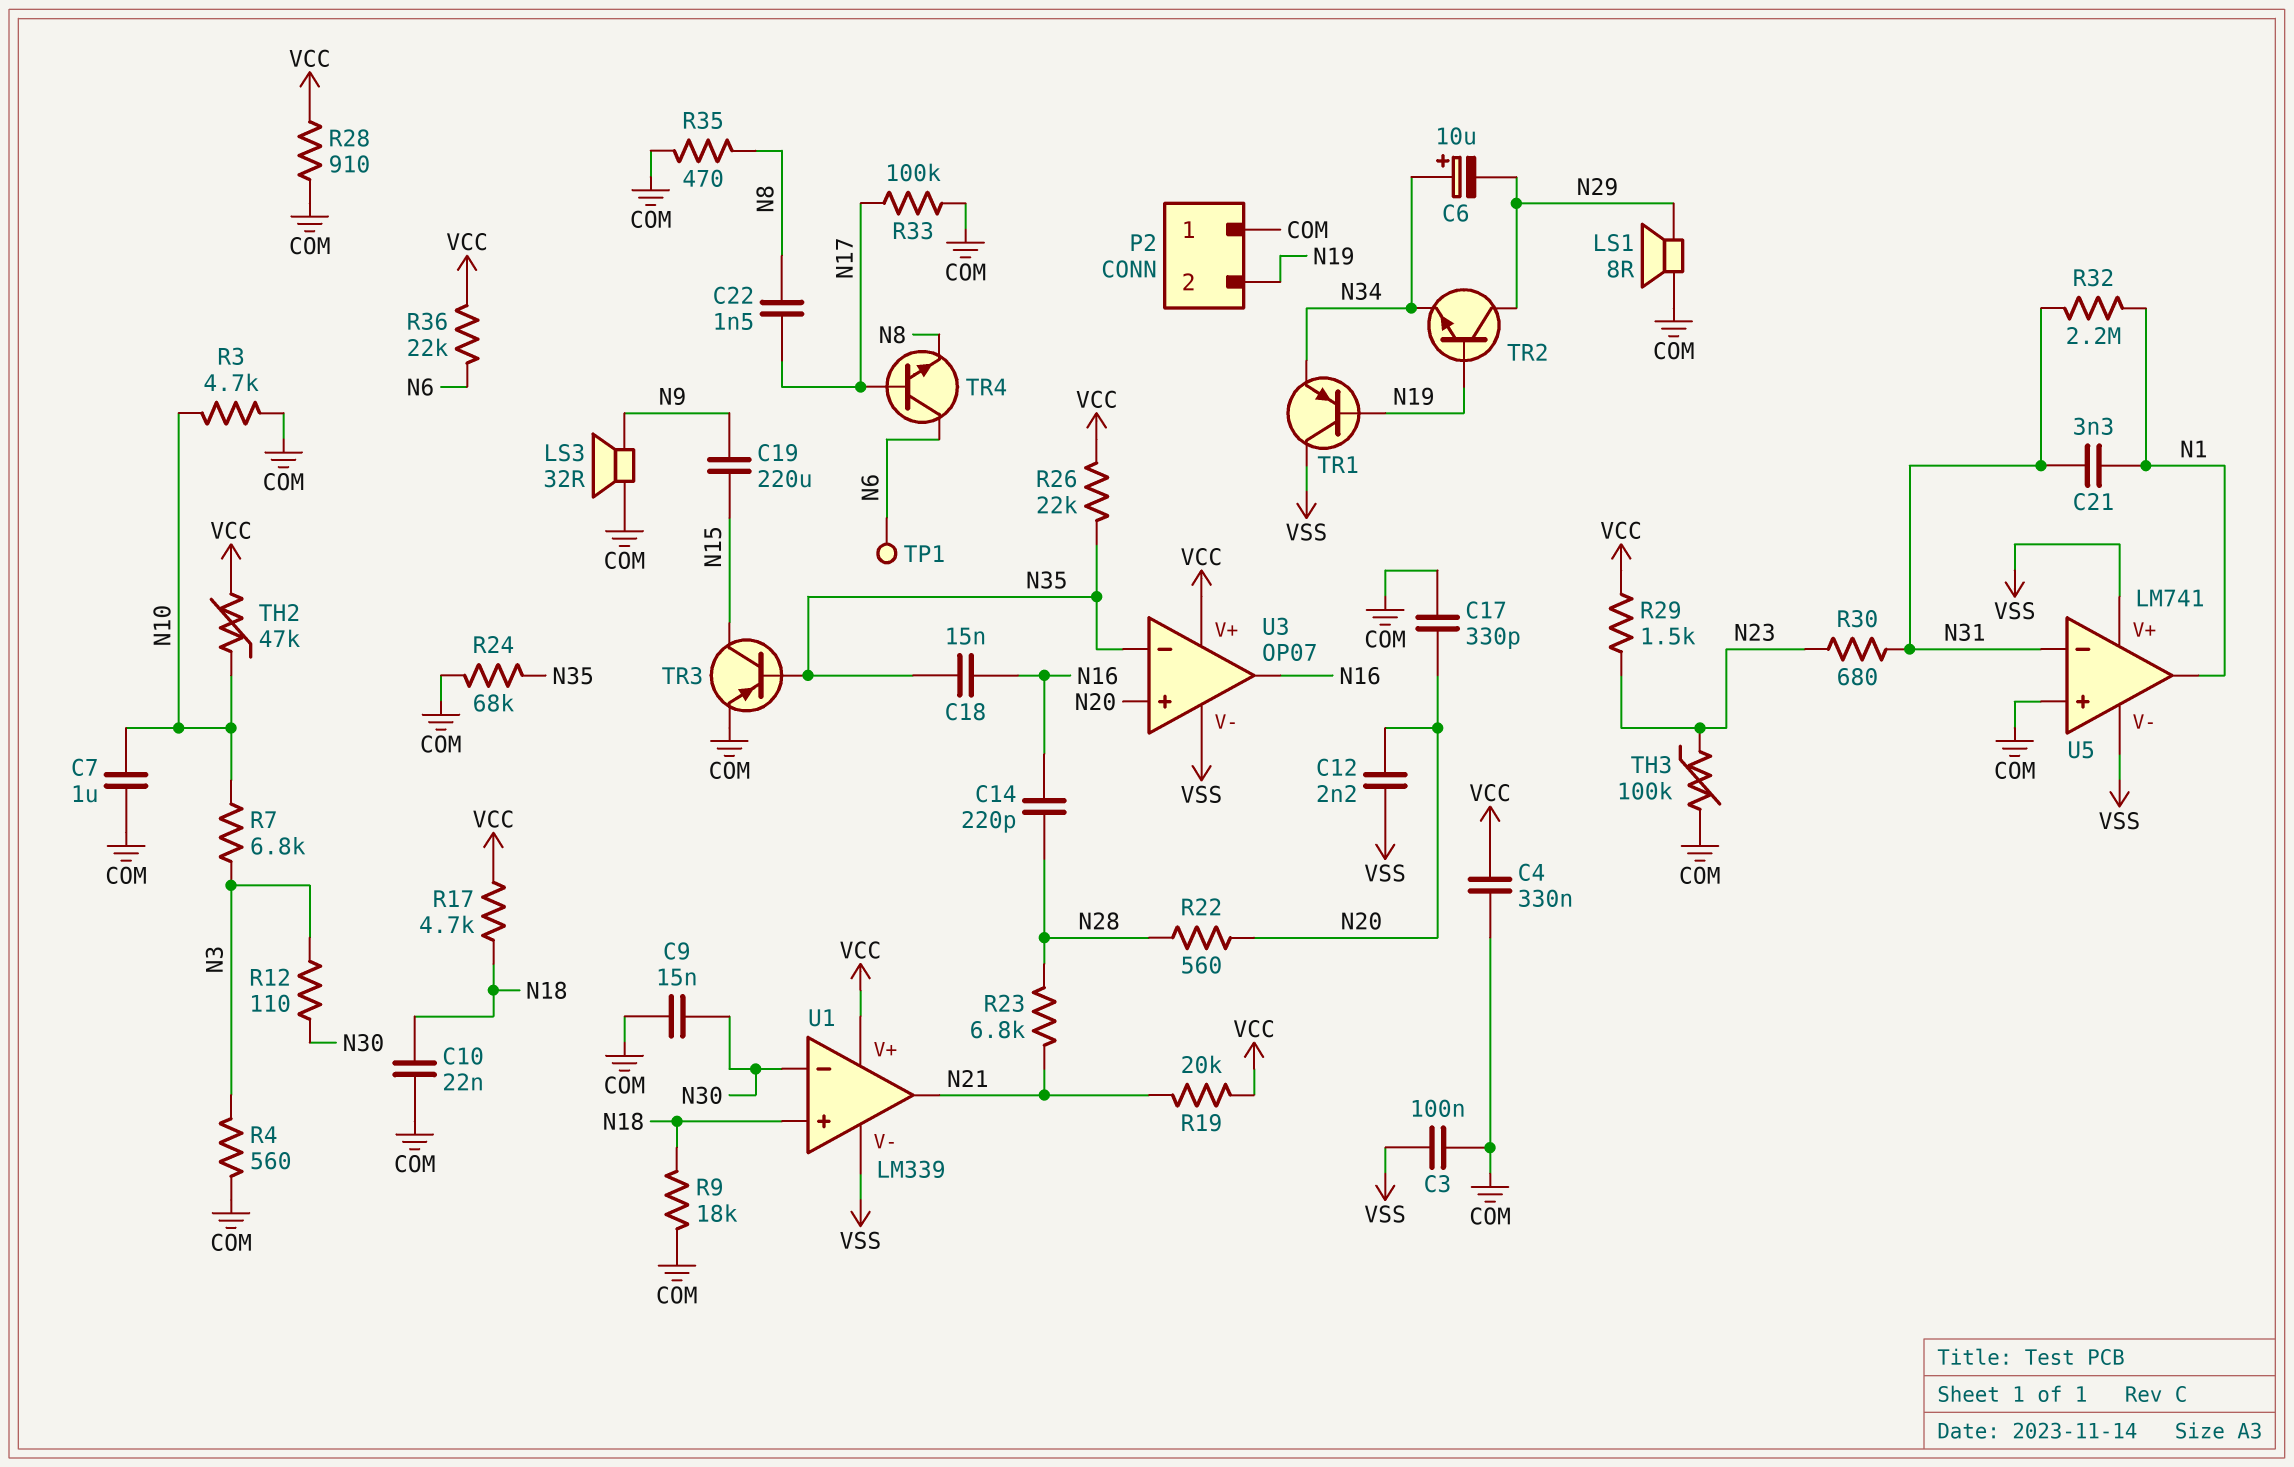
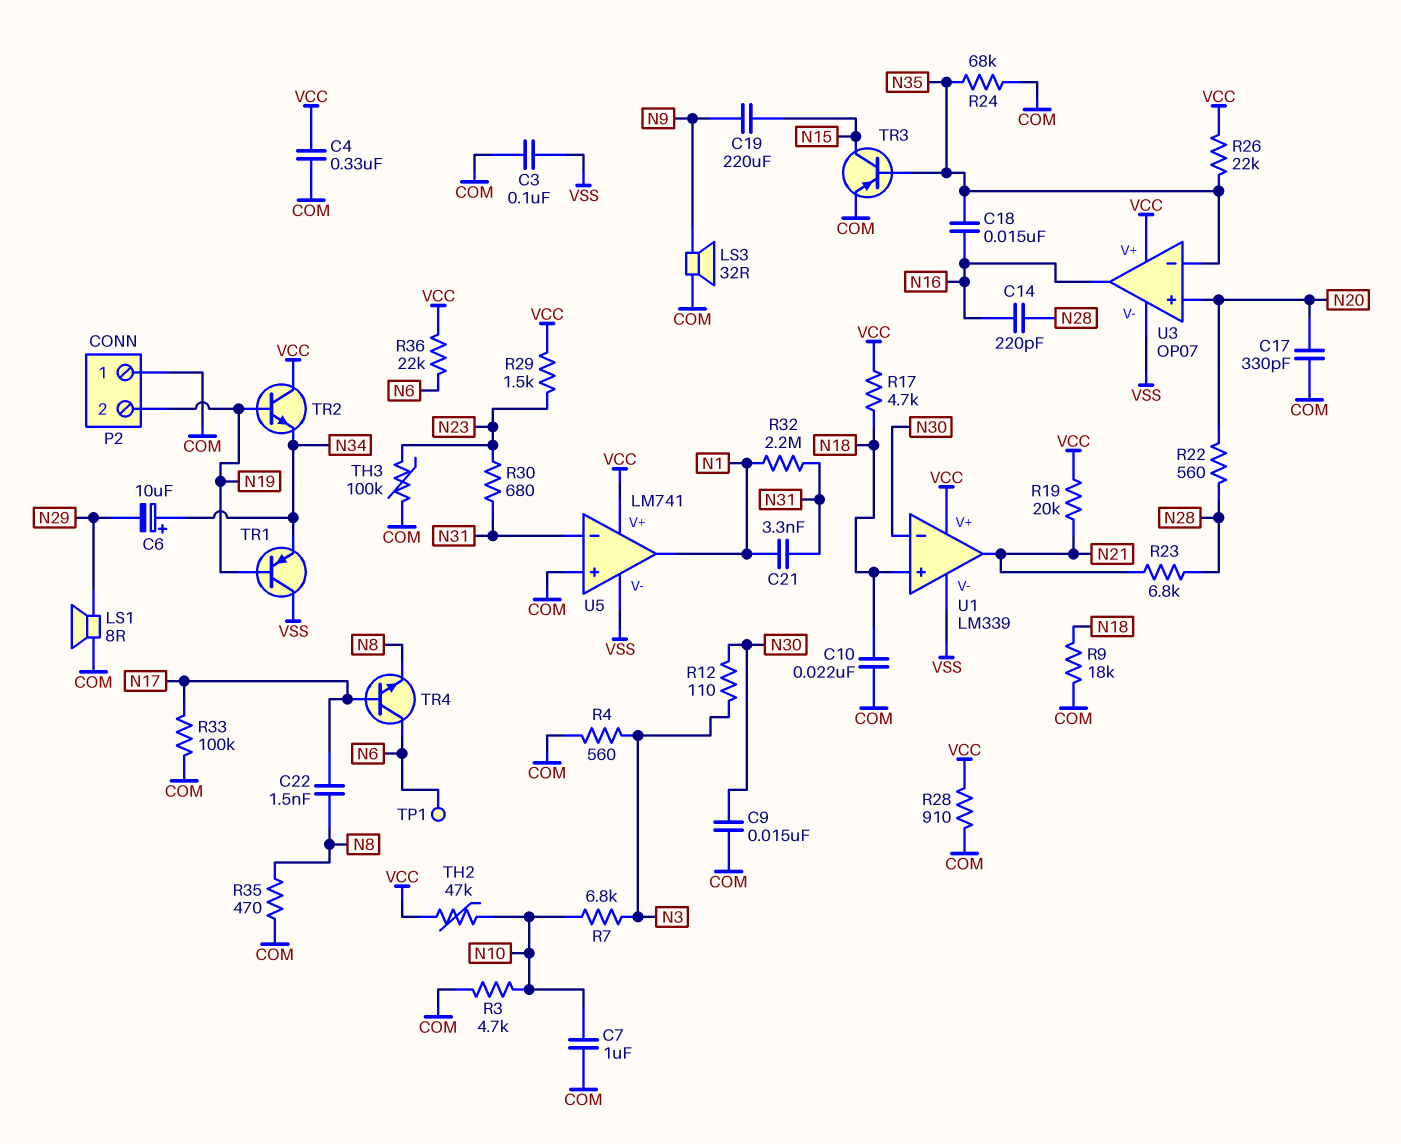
C12: 2.2nF (N20, VSS) -> none
TR2: NPN (B N19, C N29, E N34) -> NPN (B N19, C VCC, E N34)
U5 pin V+: VSS -> VCC

